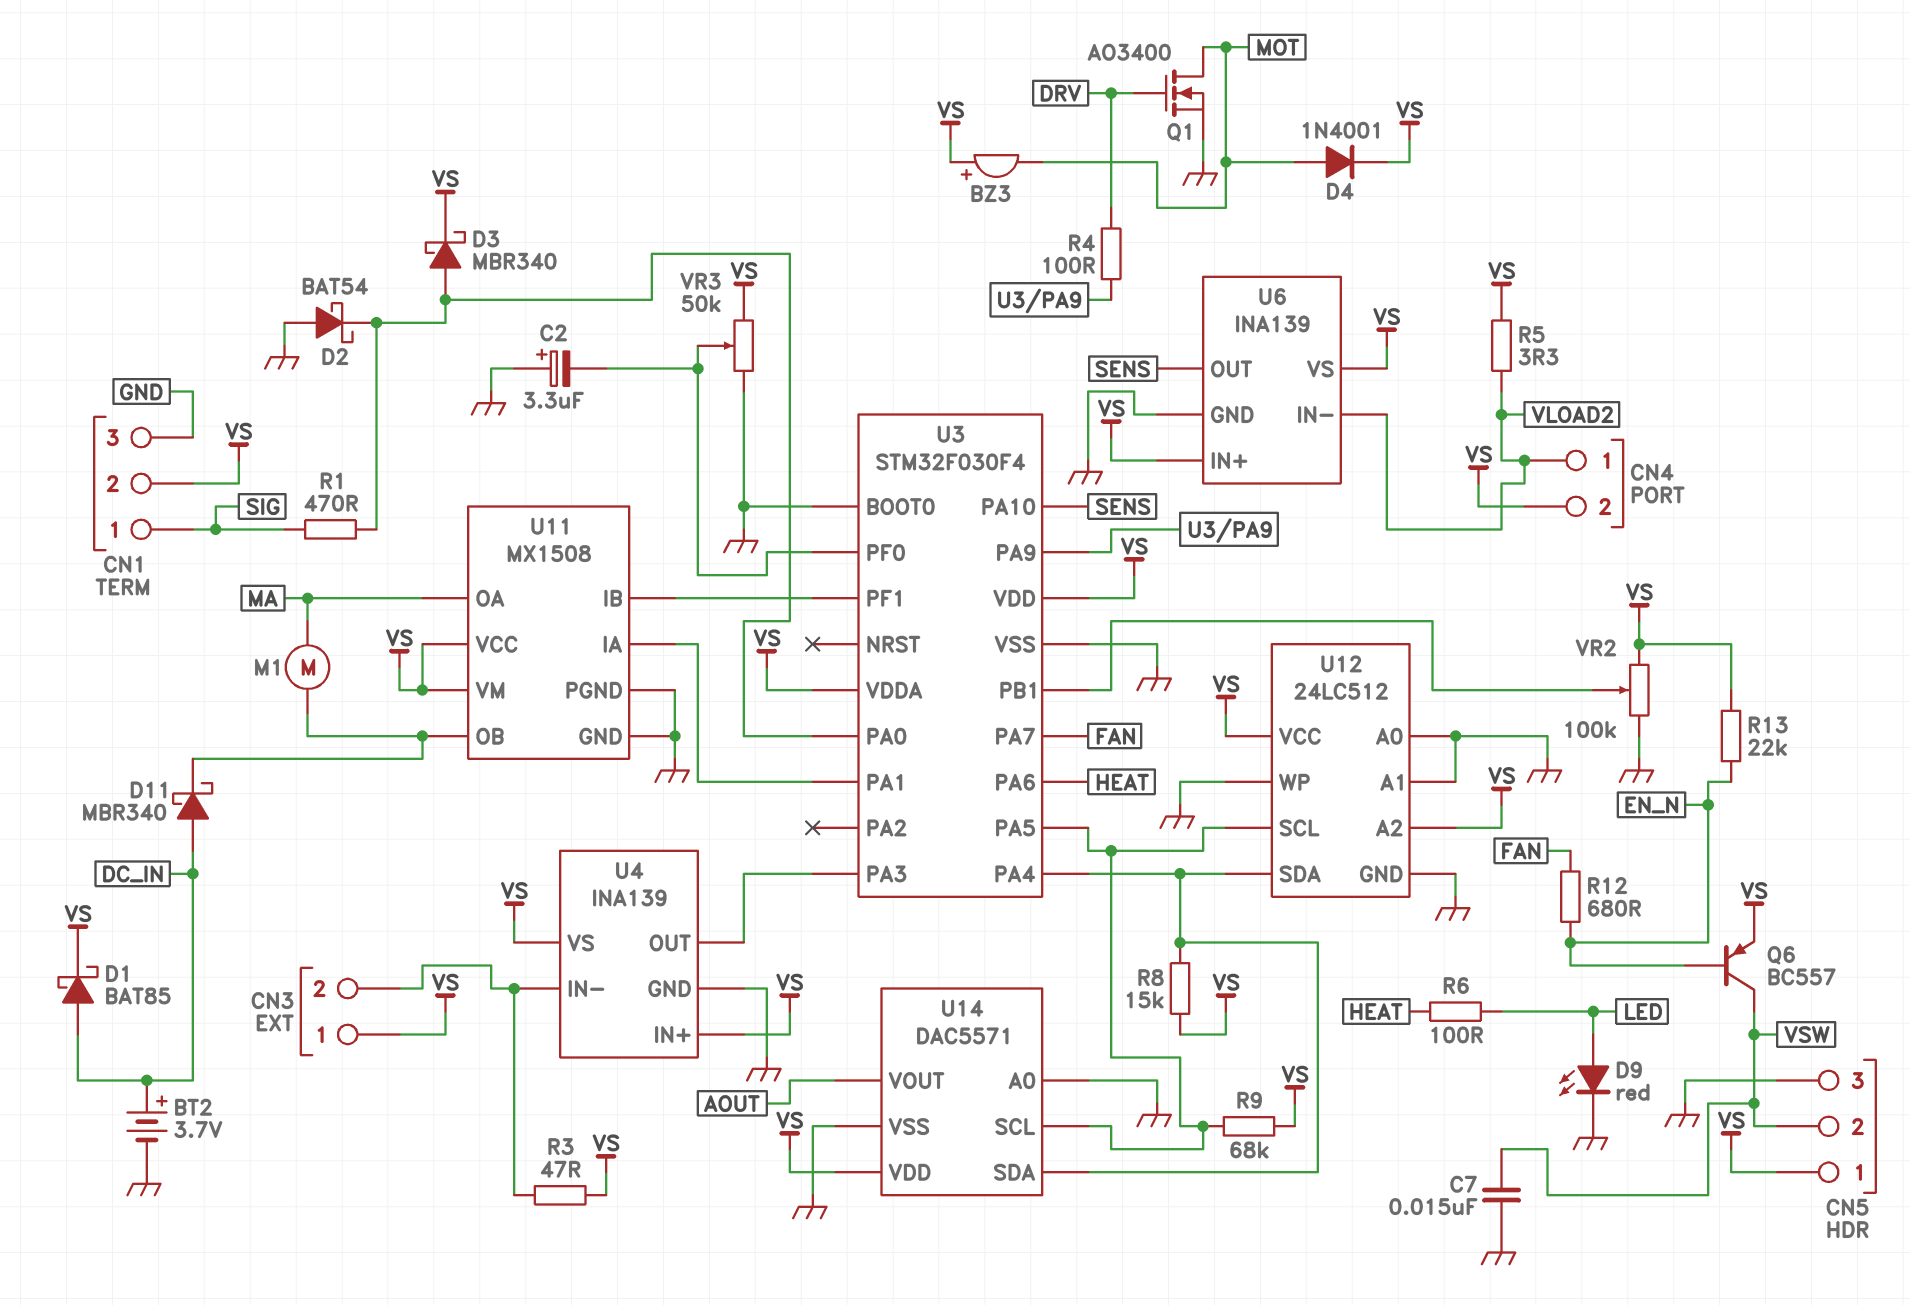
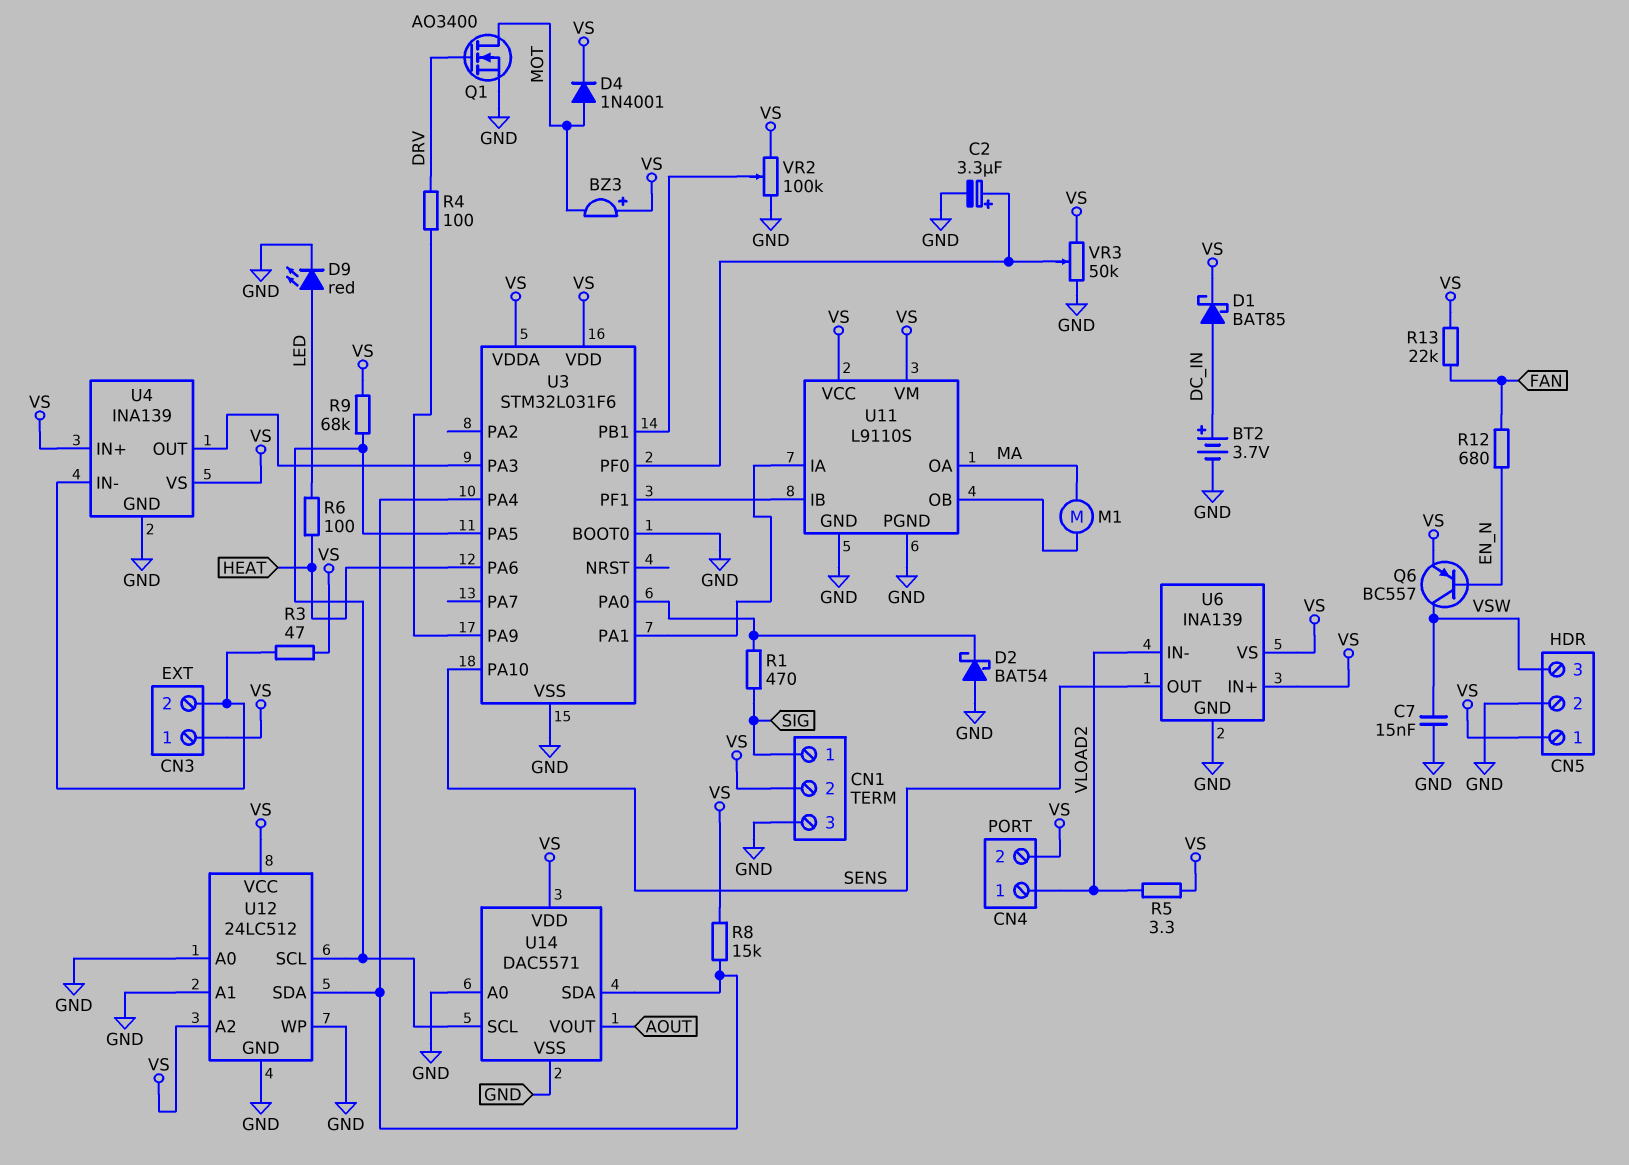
C2: 3.3uF (plus GND, minus U3/PF0) -> 3.3uF (plus U3/PF0, minus GND)
CN5 pin 2: VSW -> GND
CN5 pin 3: GND -> VSW
D3: schottky MBR340 (A U3/PA0, K VS) -> none
D11: schottky MBR340 (A DC_IN, K U11/OB) -> none
R13: 22k (EN_N, VS) -> 22k (FAN, VS)
U3: STM32F030F4 -> STM32L031F6
U3 pin PA7: FAN -> none
U11: MX1508 -> L9110S

